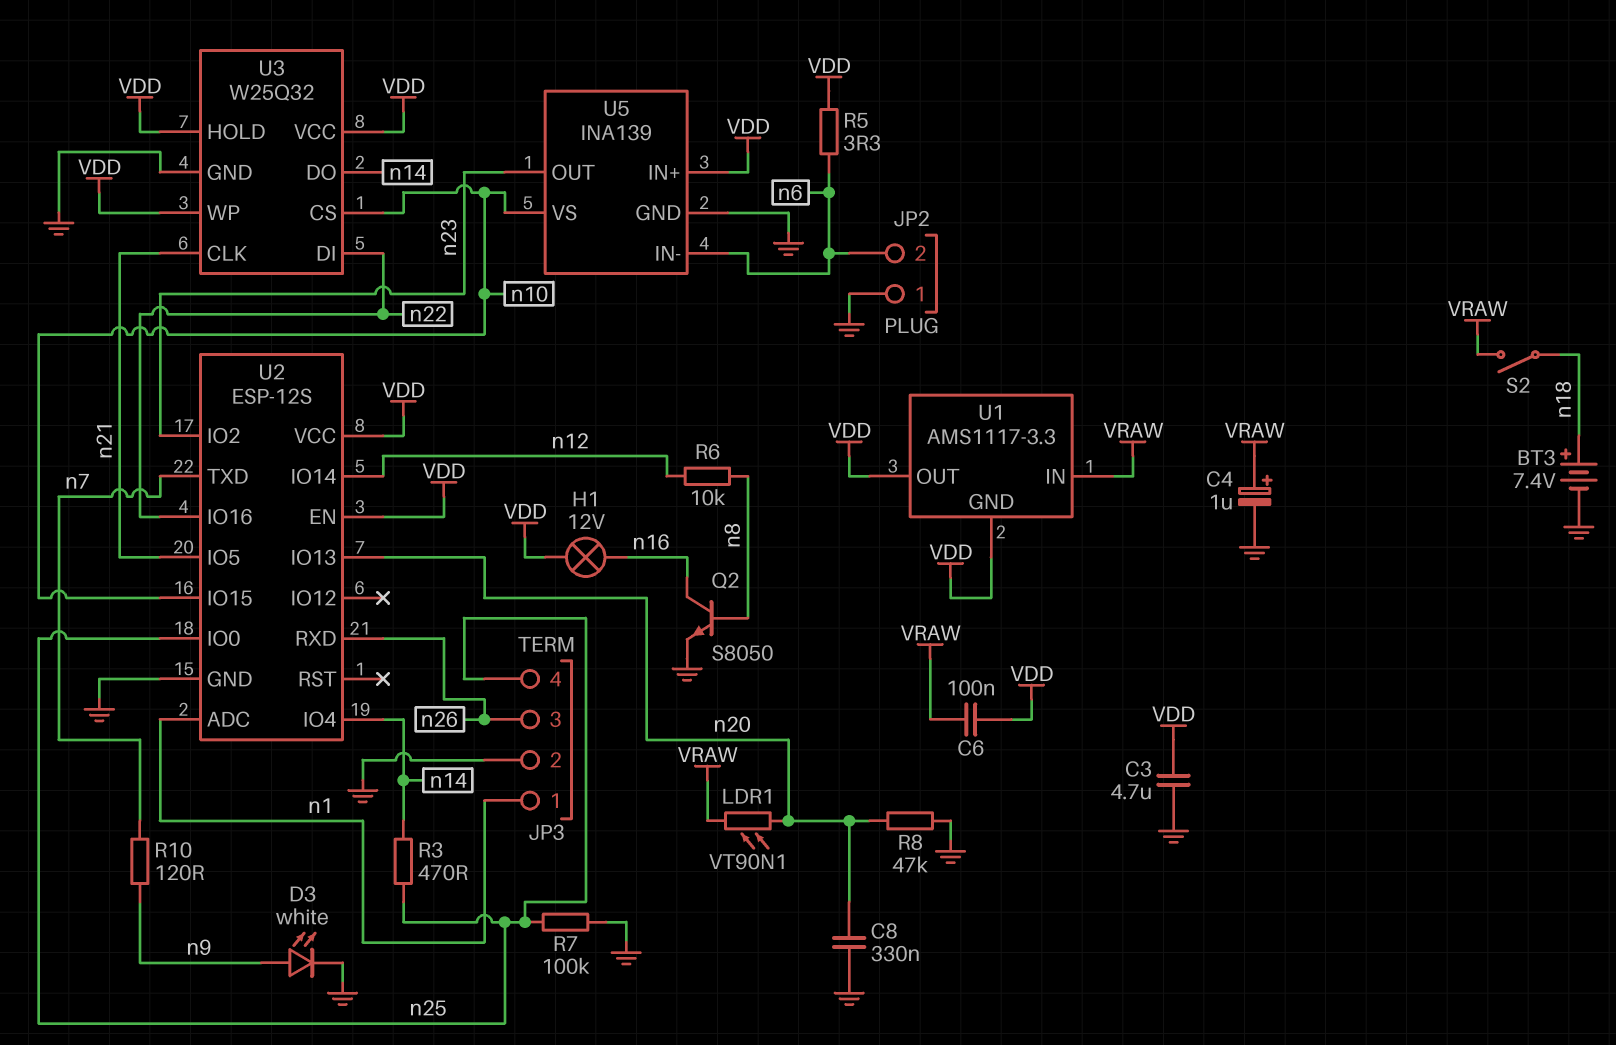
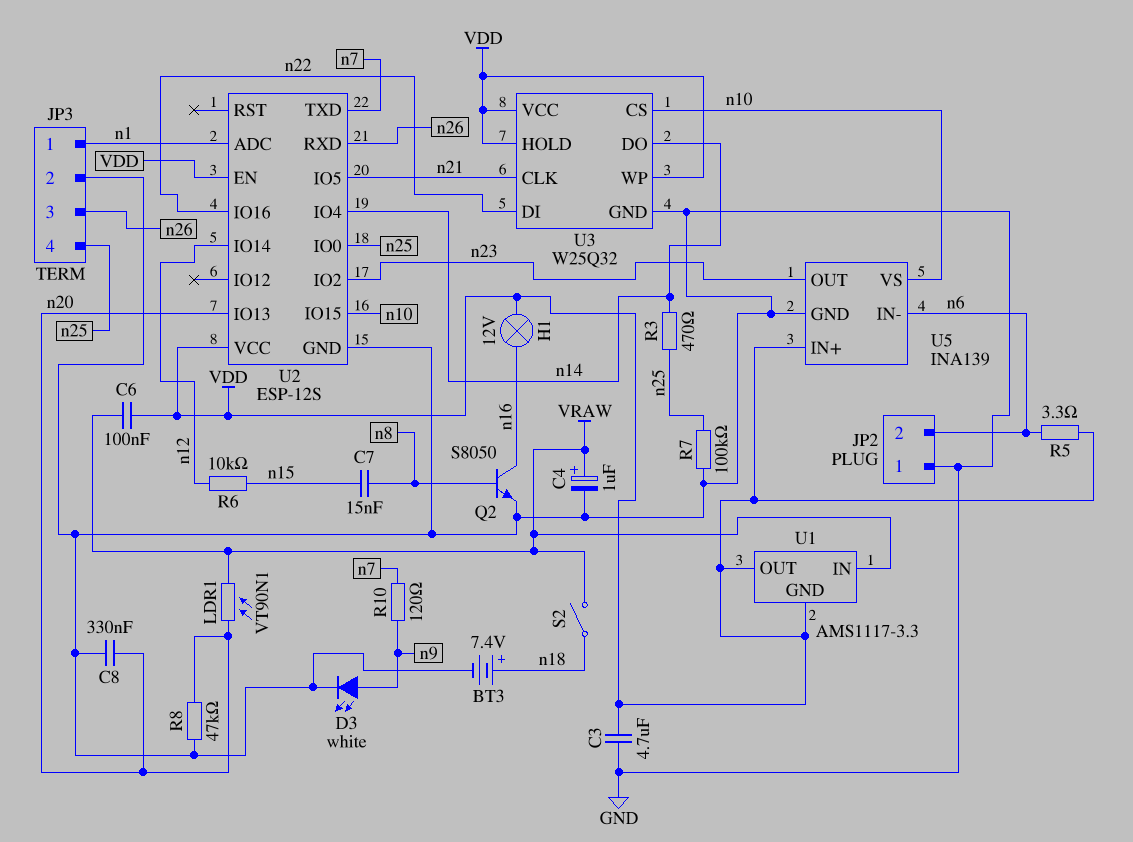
C7: none -> 15nF (n8, n15)
R6: 10k (n8, n12) -> 10k (n12, n15)

